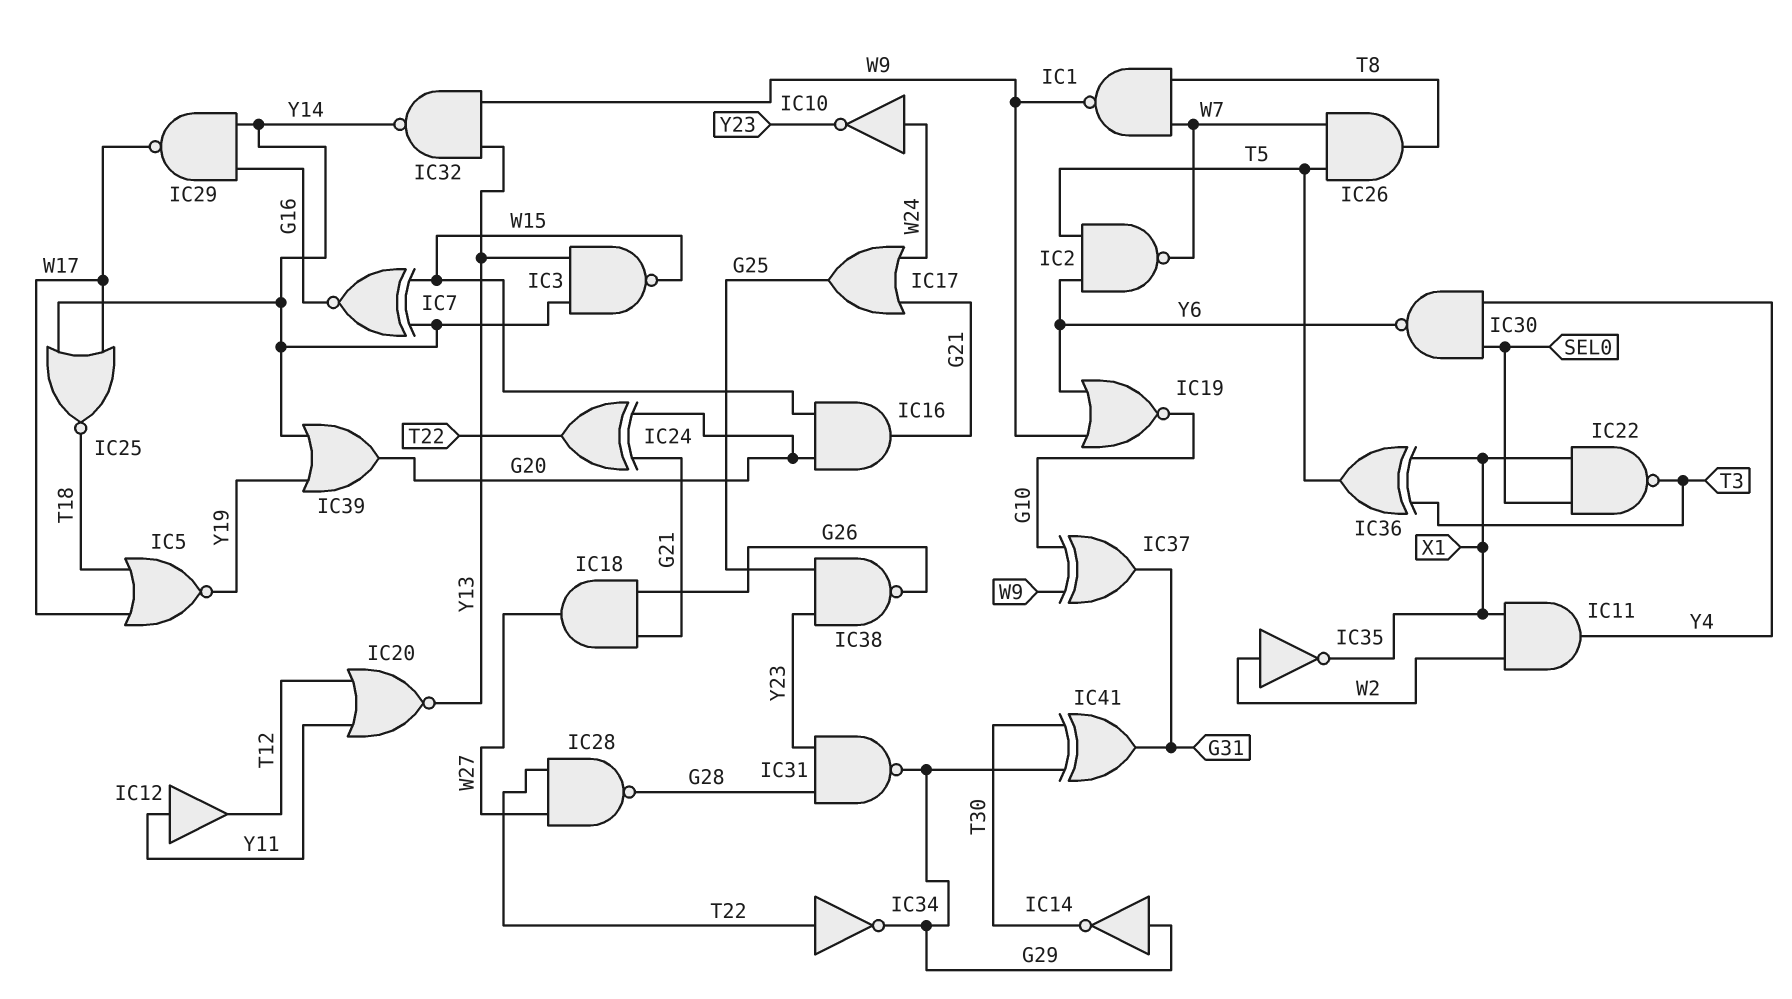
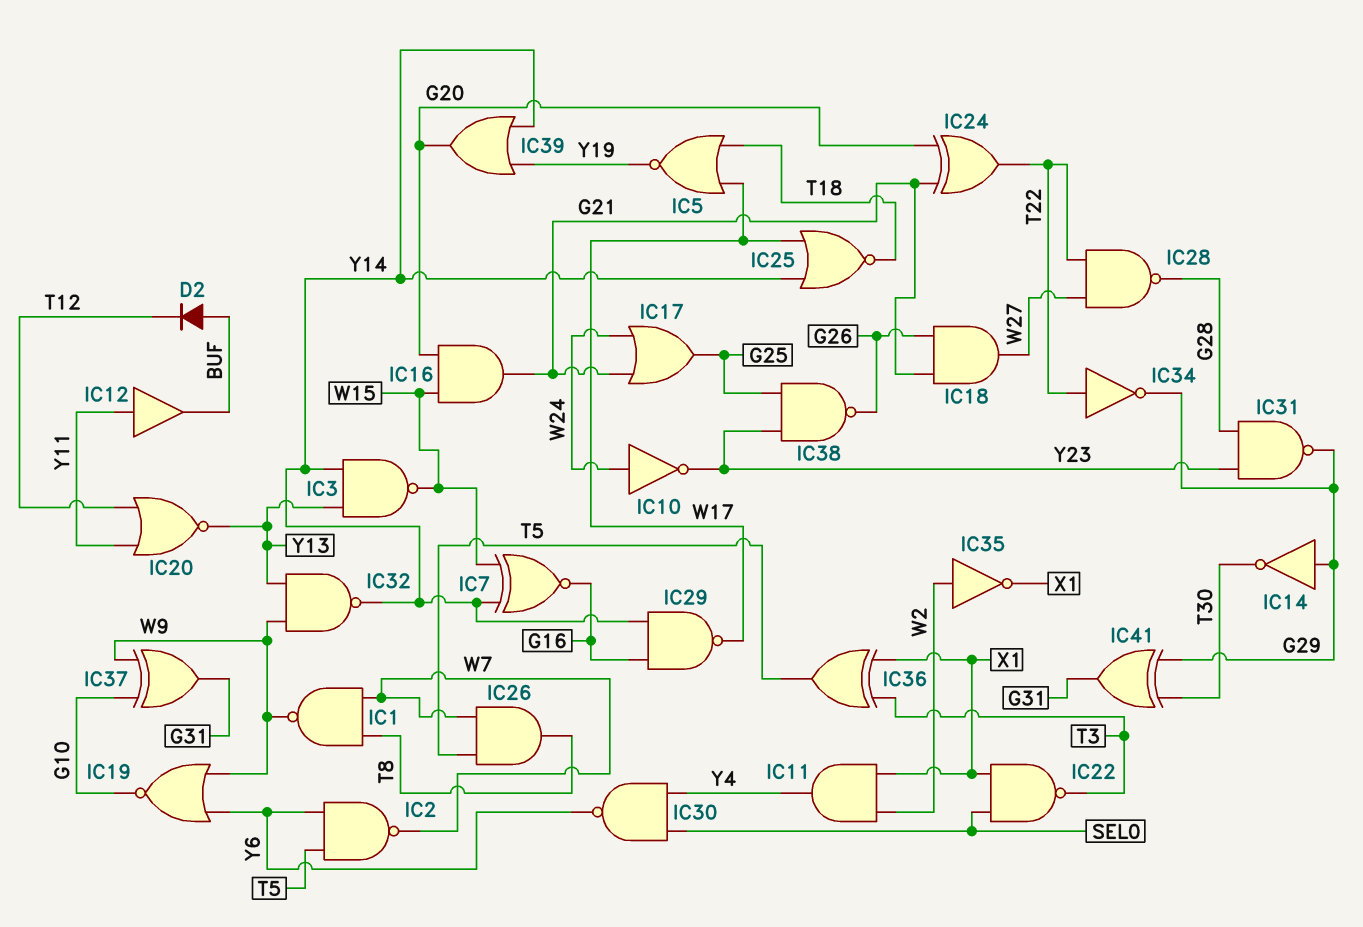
D2: none -> diode (A BUF, K T12)
IC12: buffer (in Y11, out T12) -> buffer (in Y11, out BUF)

